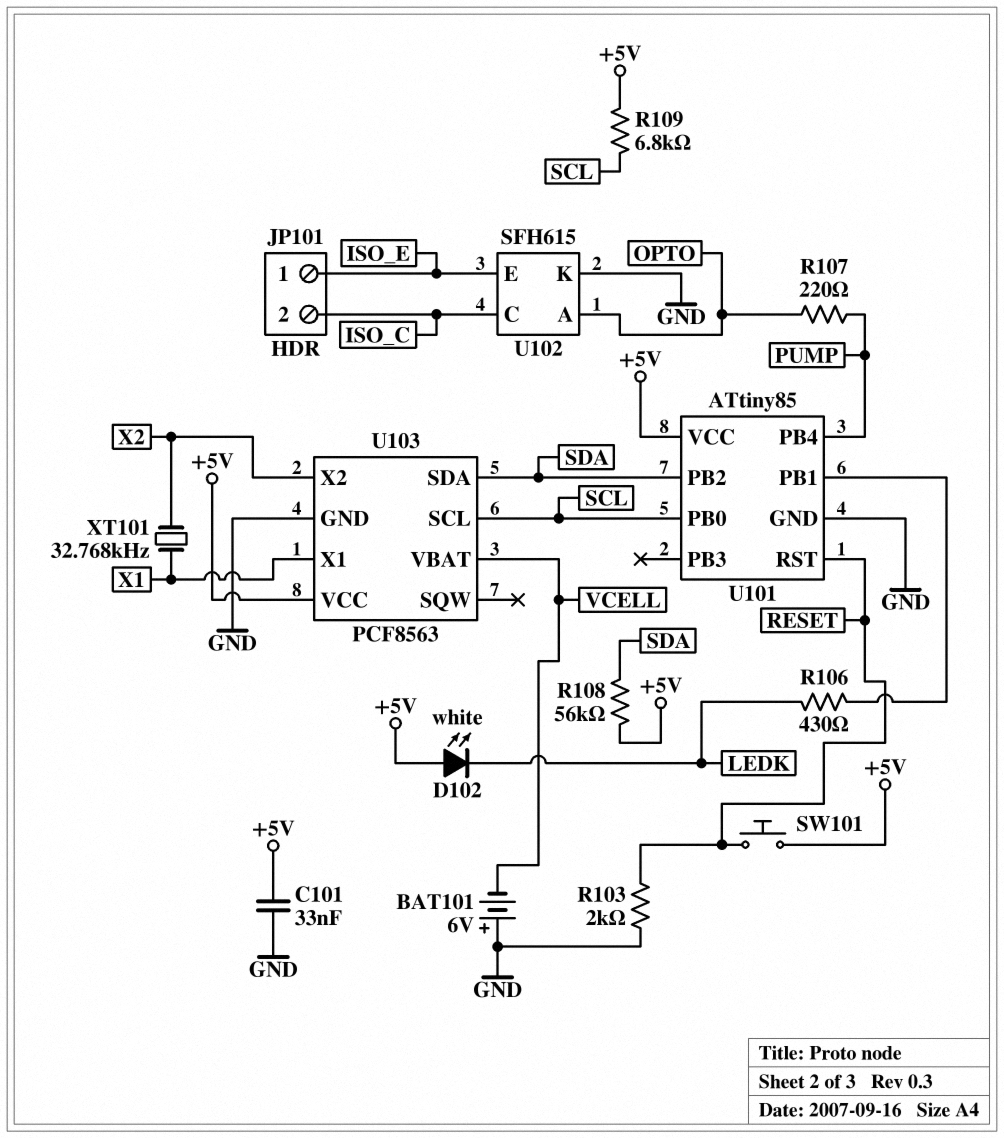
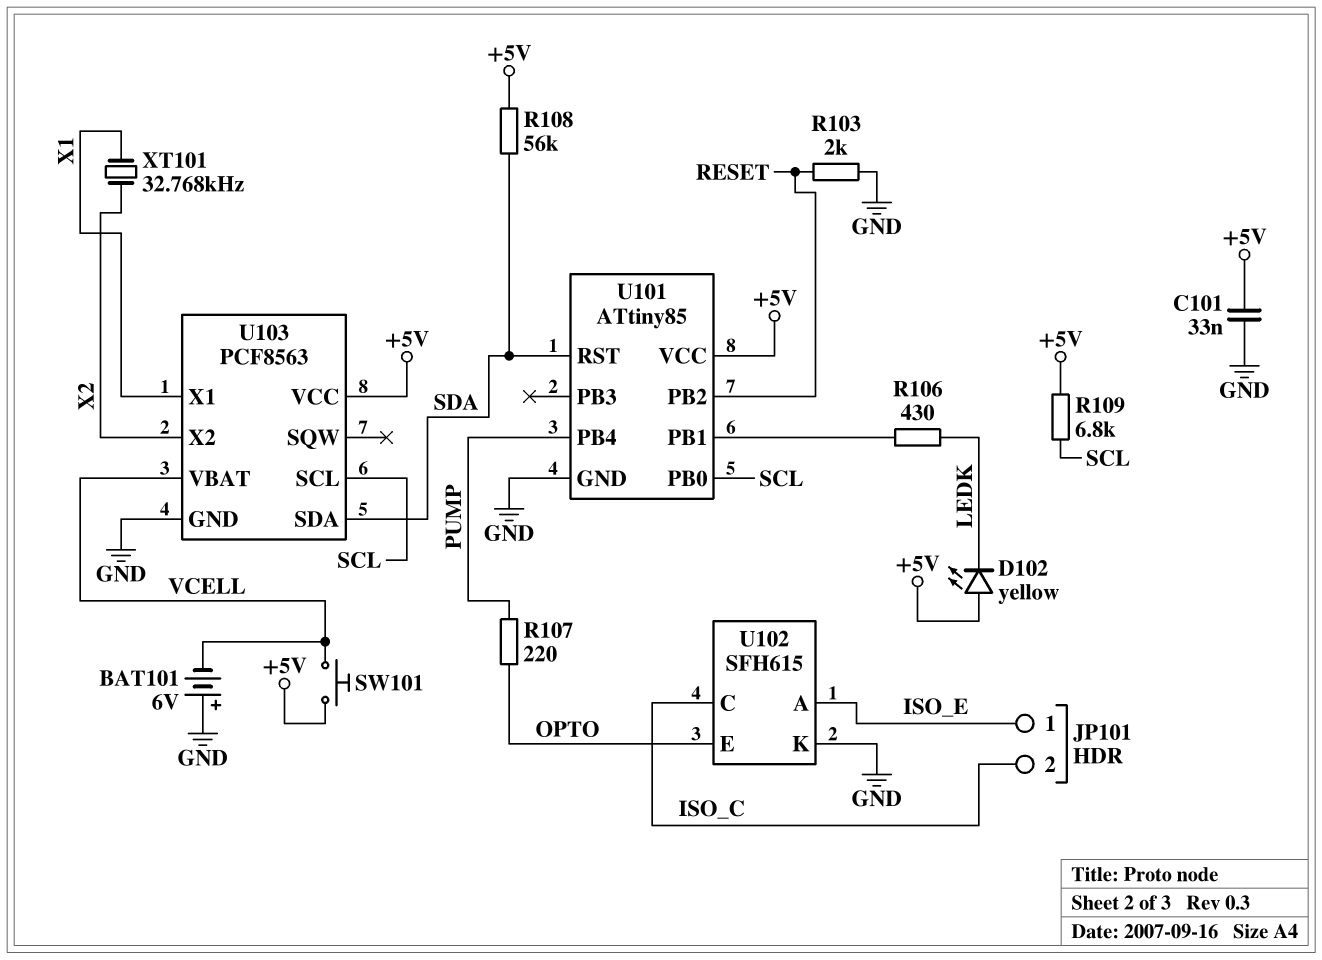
D102: LED white (A +5V, K LEDK) -> LED yellow (A +5V, K LEDK)
SW101: button (+5V, RESET) -> button (+5V, VCELL)
U101 pin PB2: SDA -> RESET
U101 pin RST: RESET -> SDA
U102 pin A: OPTO -> ISO_E
U102 pin E: ISO_E -> OPTO

